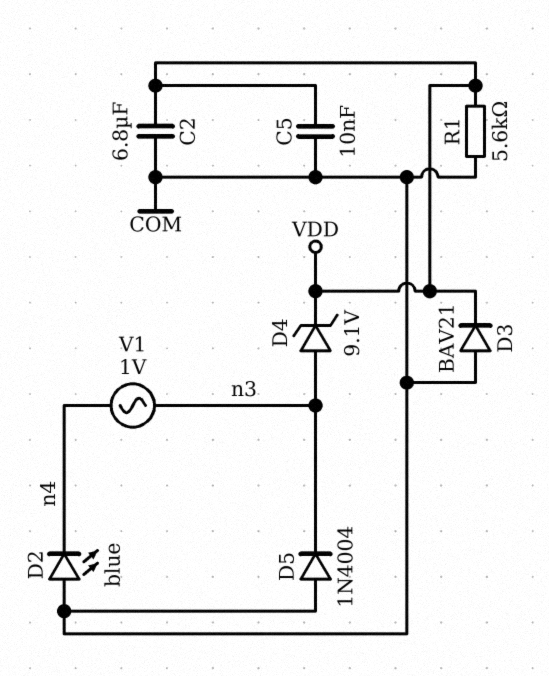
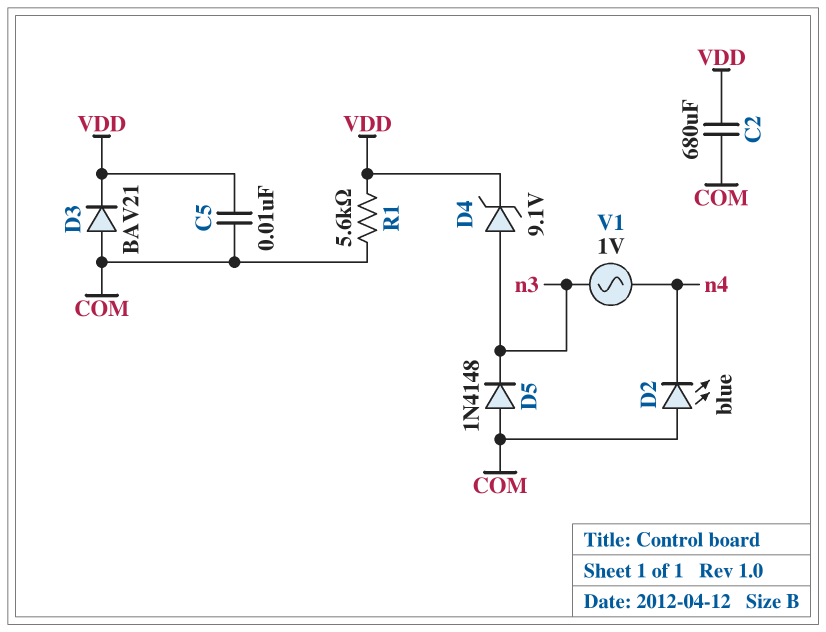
C2: 6.8uF (COM, VDD) -> 680uF (COM, VDD)
D5: diode 1N4004 (A COM, K n3) -> diode 1N4148 (A COM, K n3)

